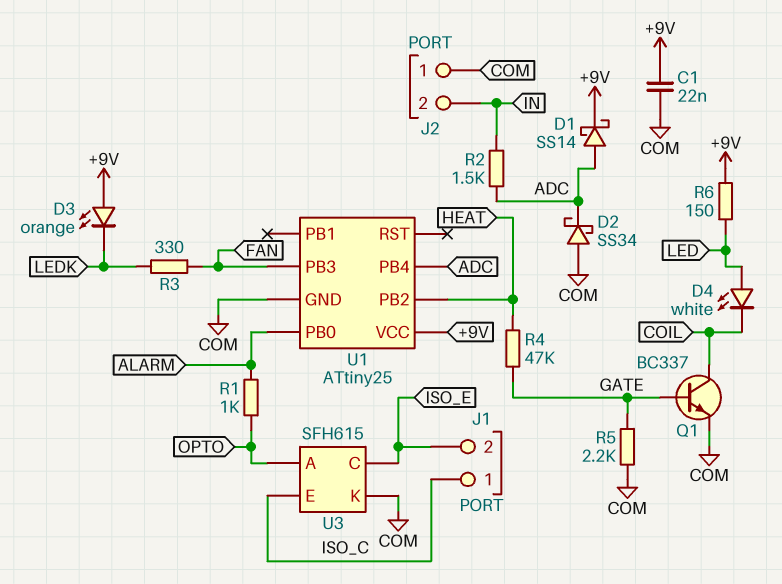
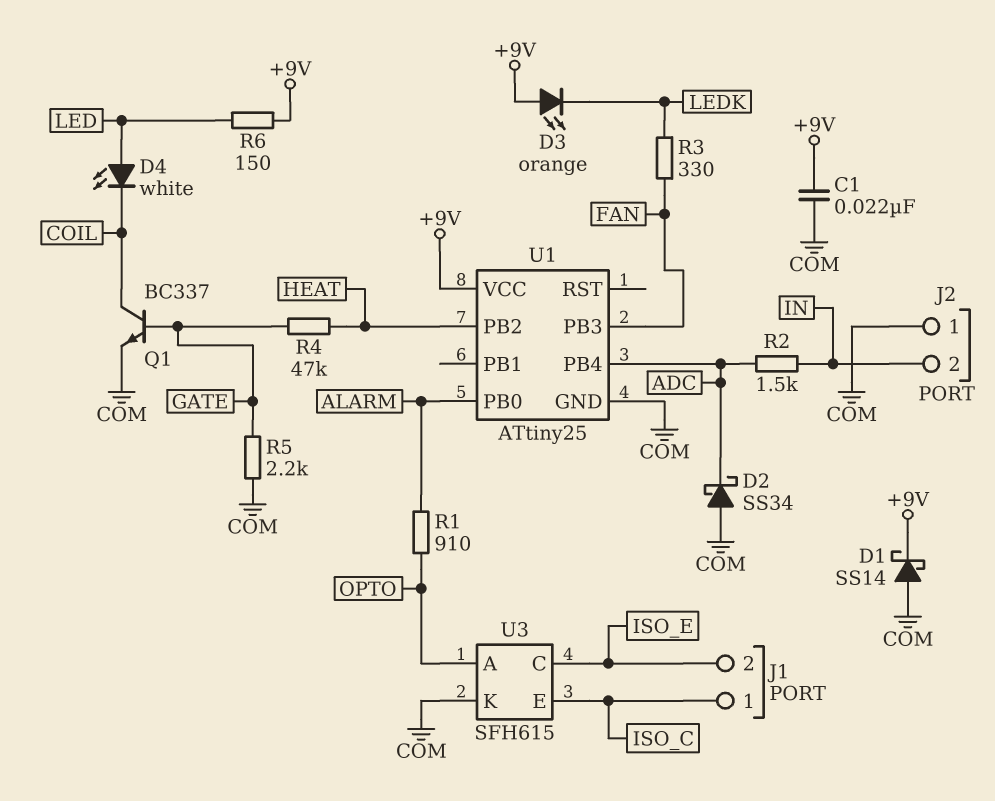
D1: schottky SS14 (A ADC, K +9V) -> schottky SS14 (A COM, K +9V)
R1: 1k (ALARM, OPTO) -> 910 (ALARM, OPTO)

